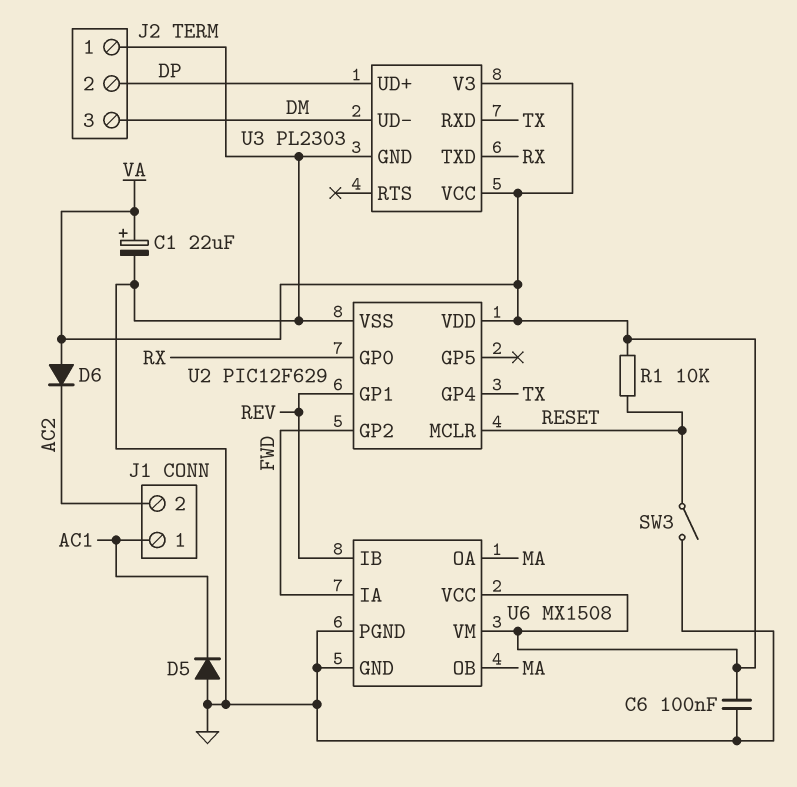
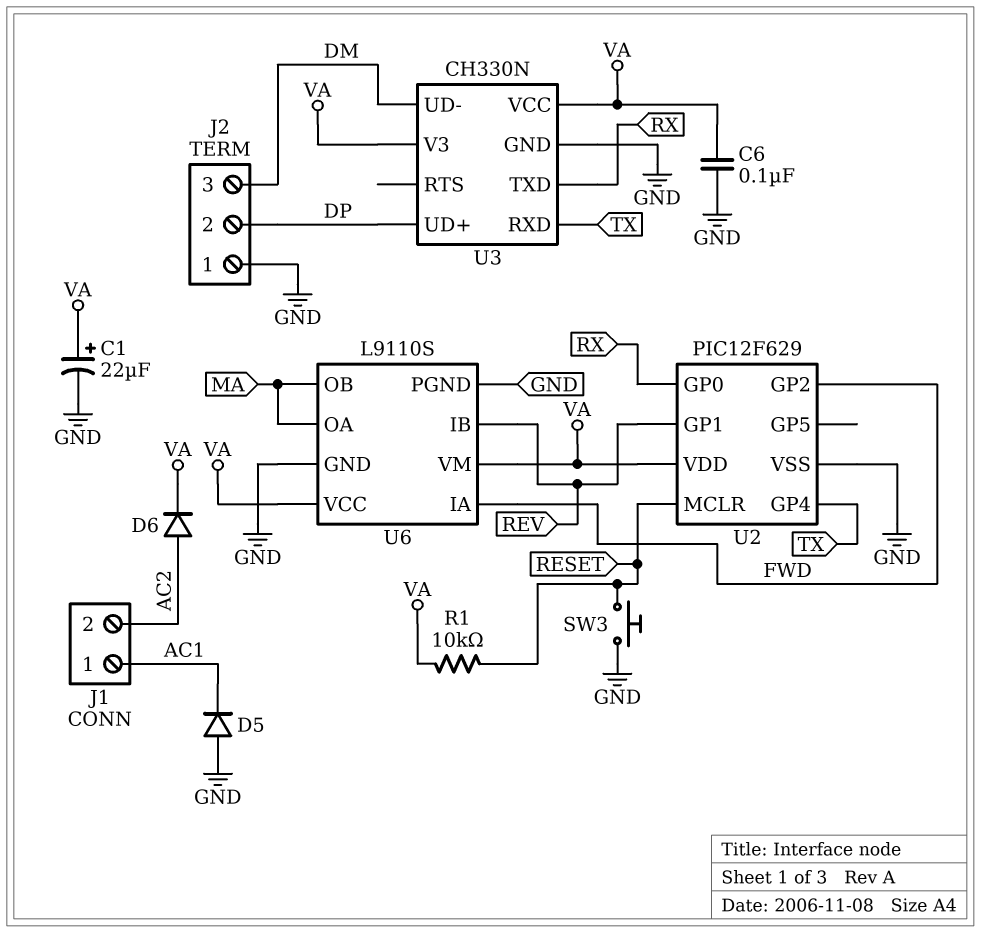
D6: diode (A VA, K AC2) -> diode (A AC2, K VA)
SW3: switch (GND, RESET) -> button (GND, RESET)
U3: PL2303 -> CH330N
U6: MX1508 -> L9110S

